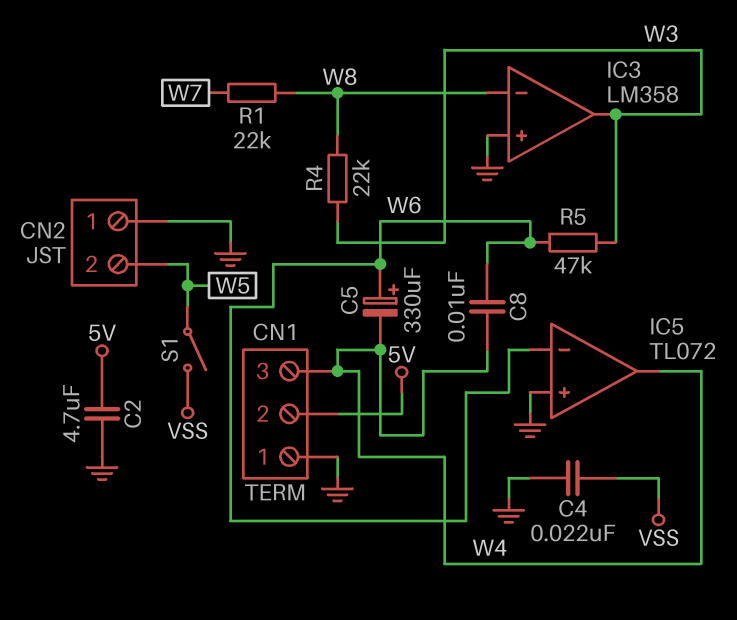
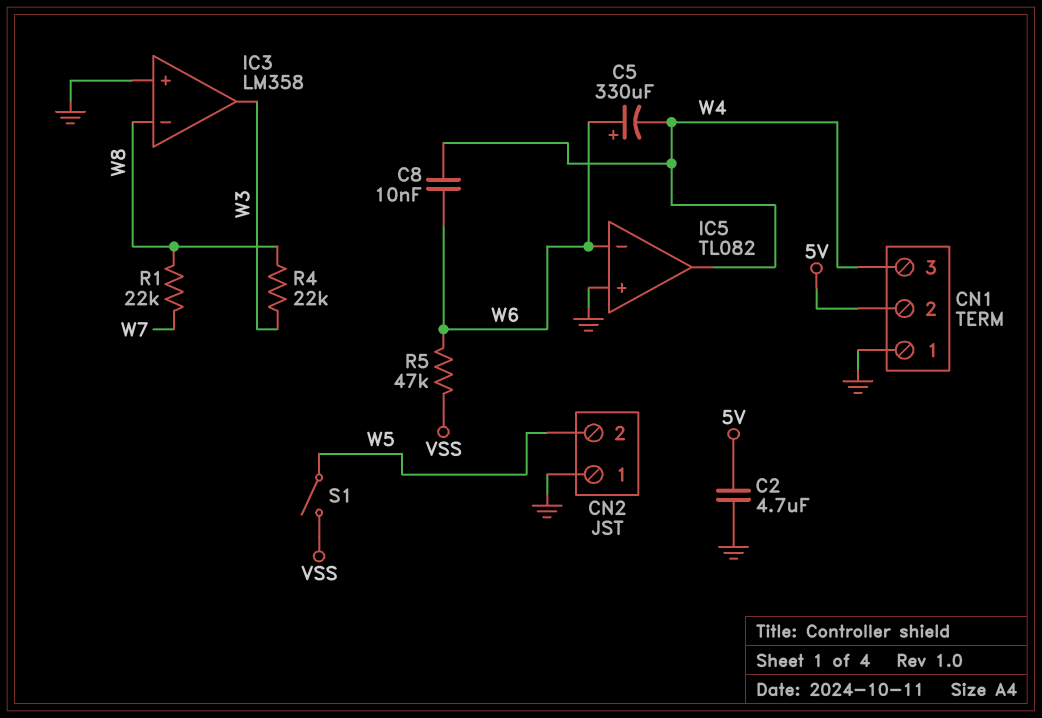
C4: 22nF (GND, VSS) -> none
IC5: TL072 -> TL082
R5: 47k (W3, W6) -> 47k (VSS, W6)

